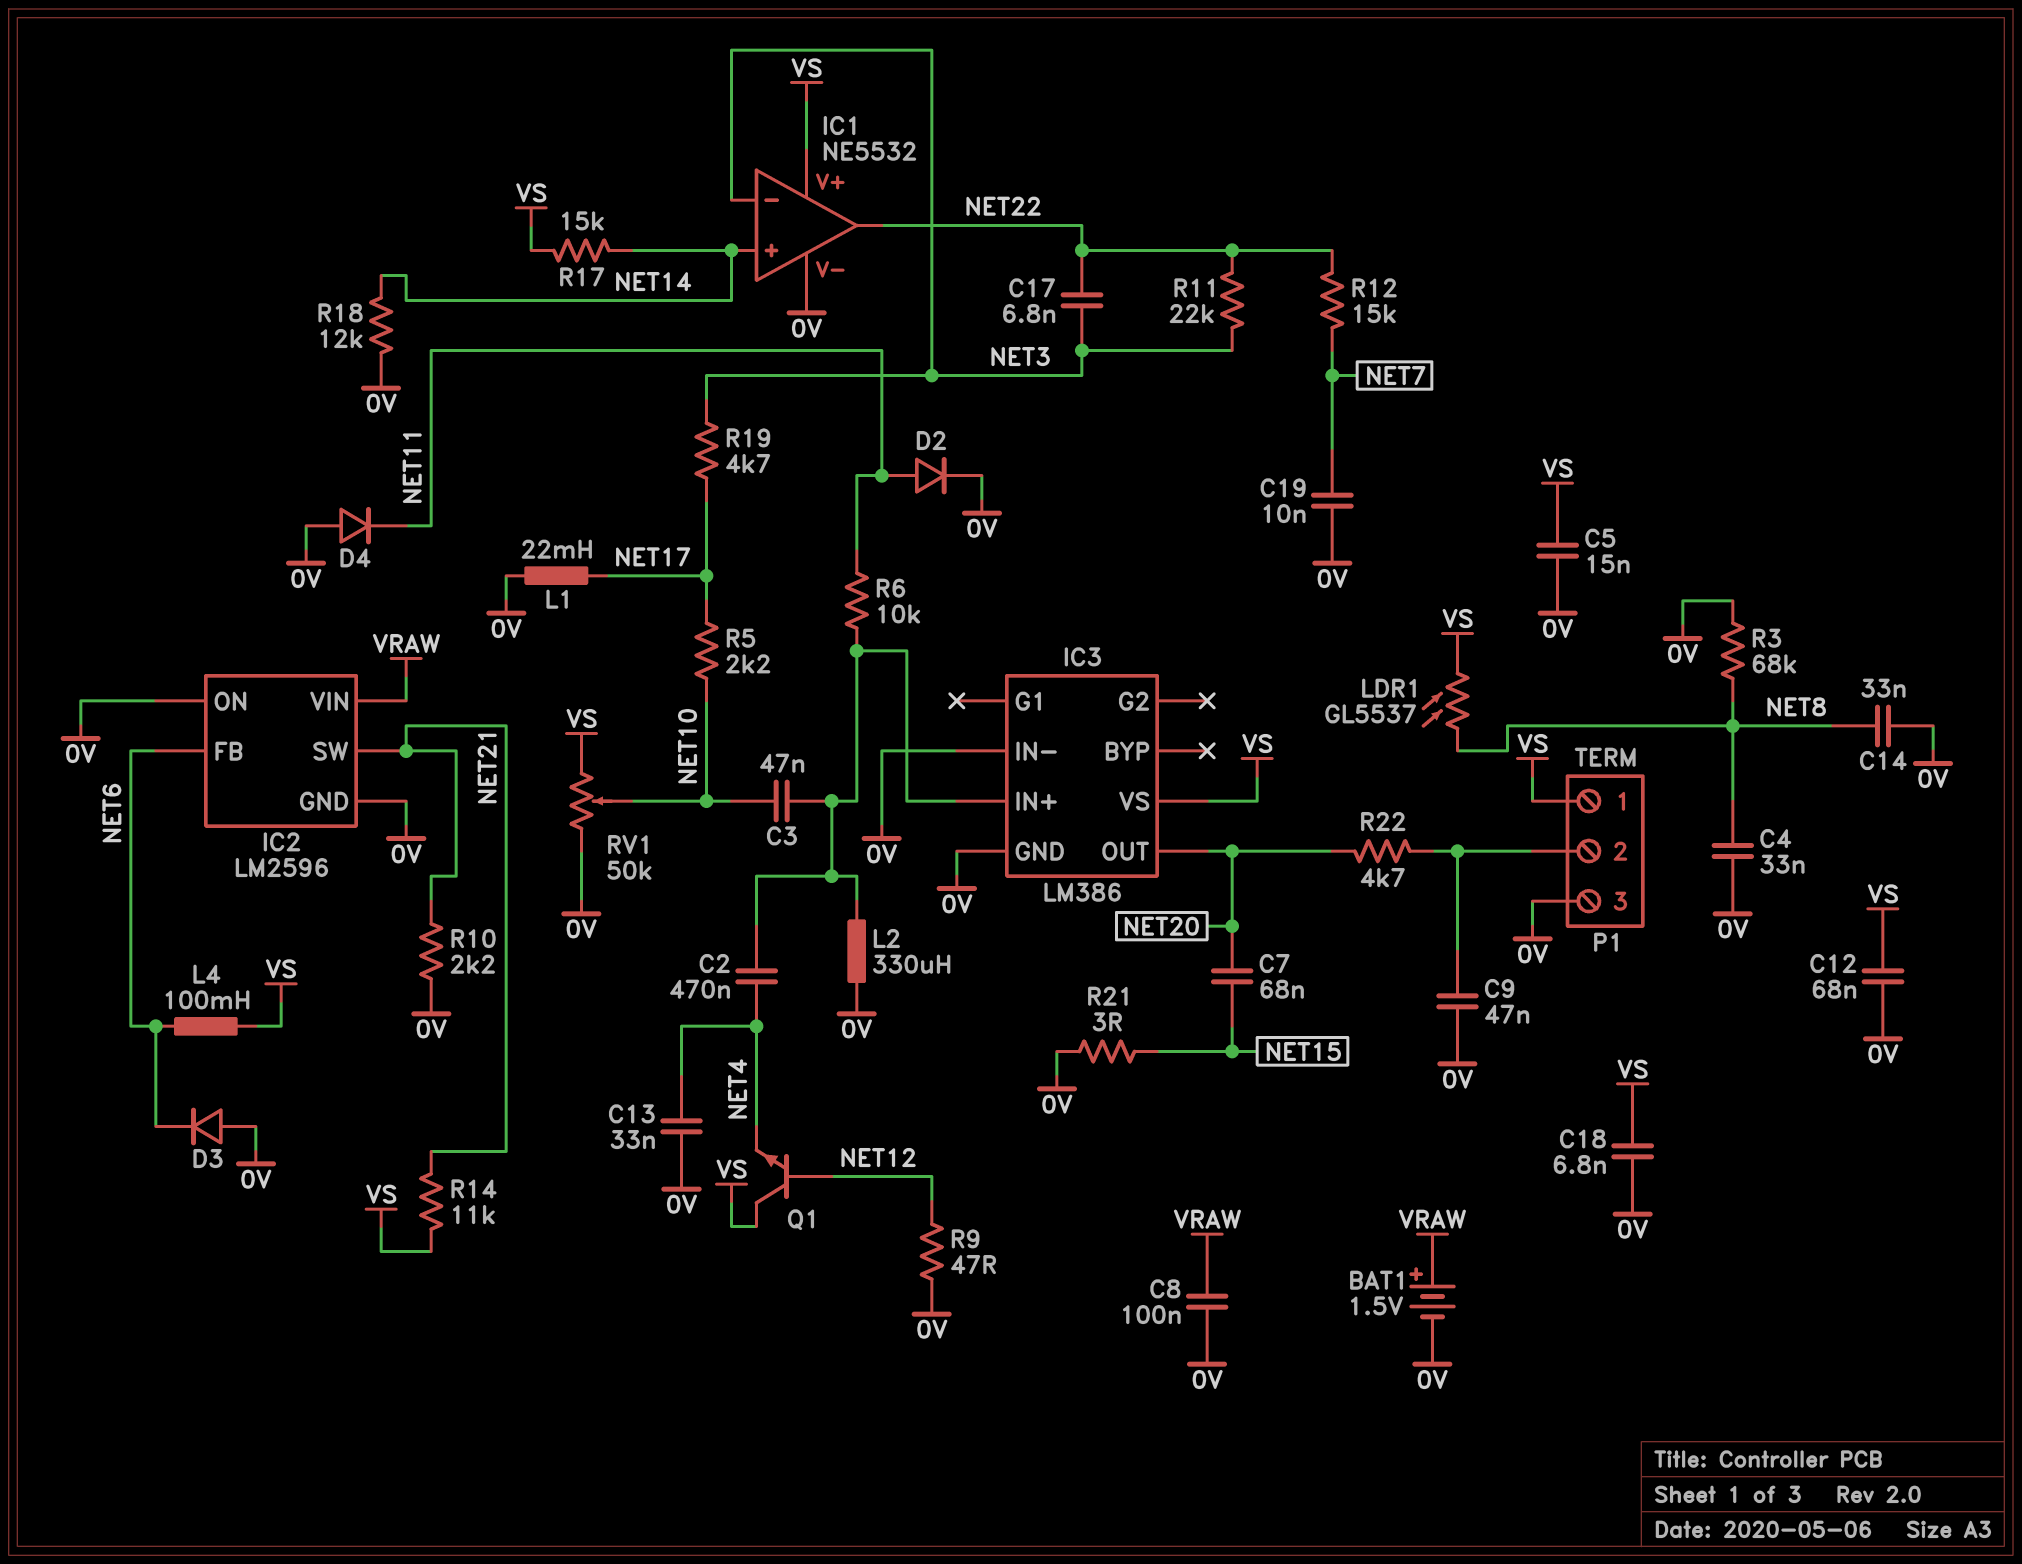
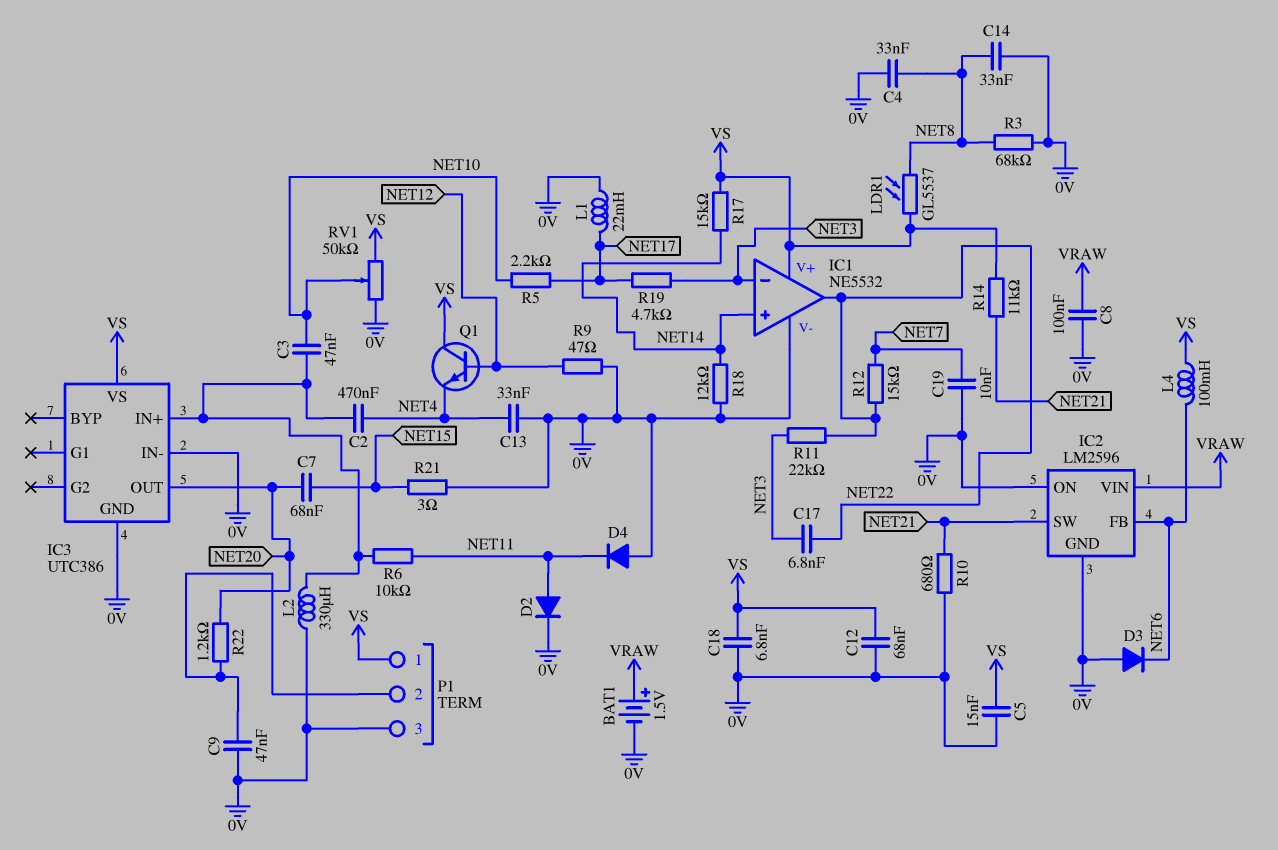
IC3: LM386 -> UTC386
R10: 2.2k (0V, NET21) -> 680 (0V, NET21)
R22: 4.7k (NET20, P1/2) -> 1.2k (NET20, P1/2)

